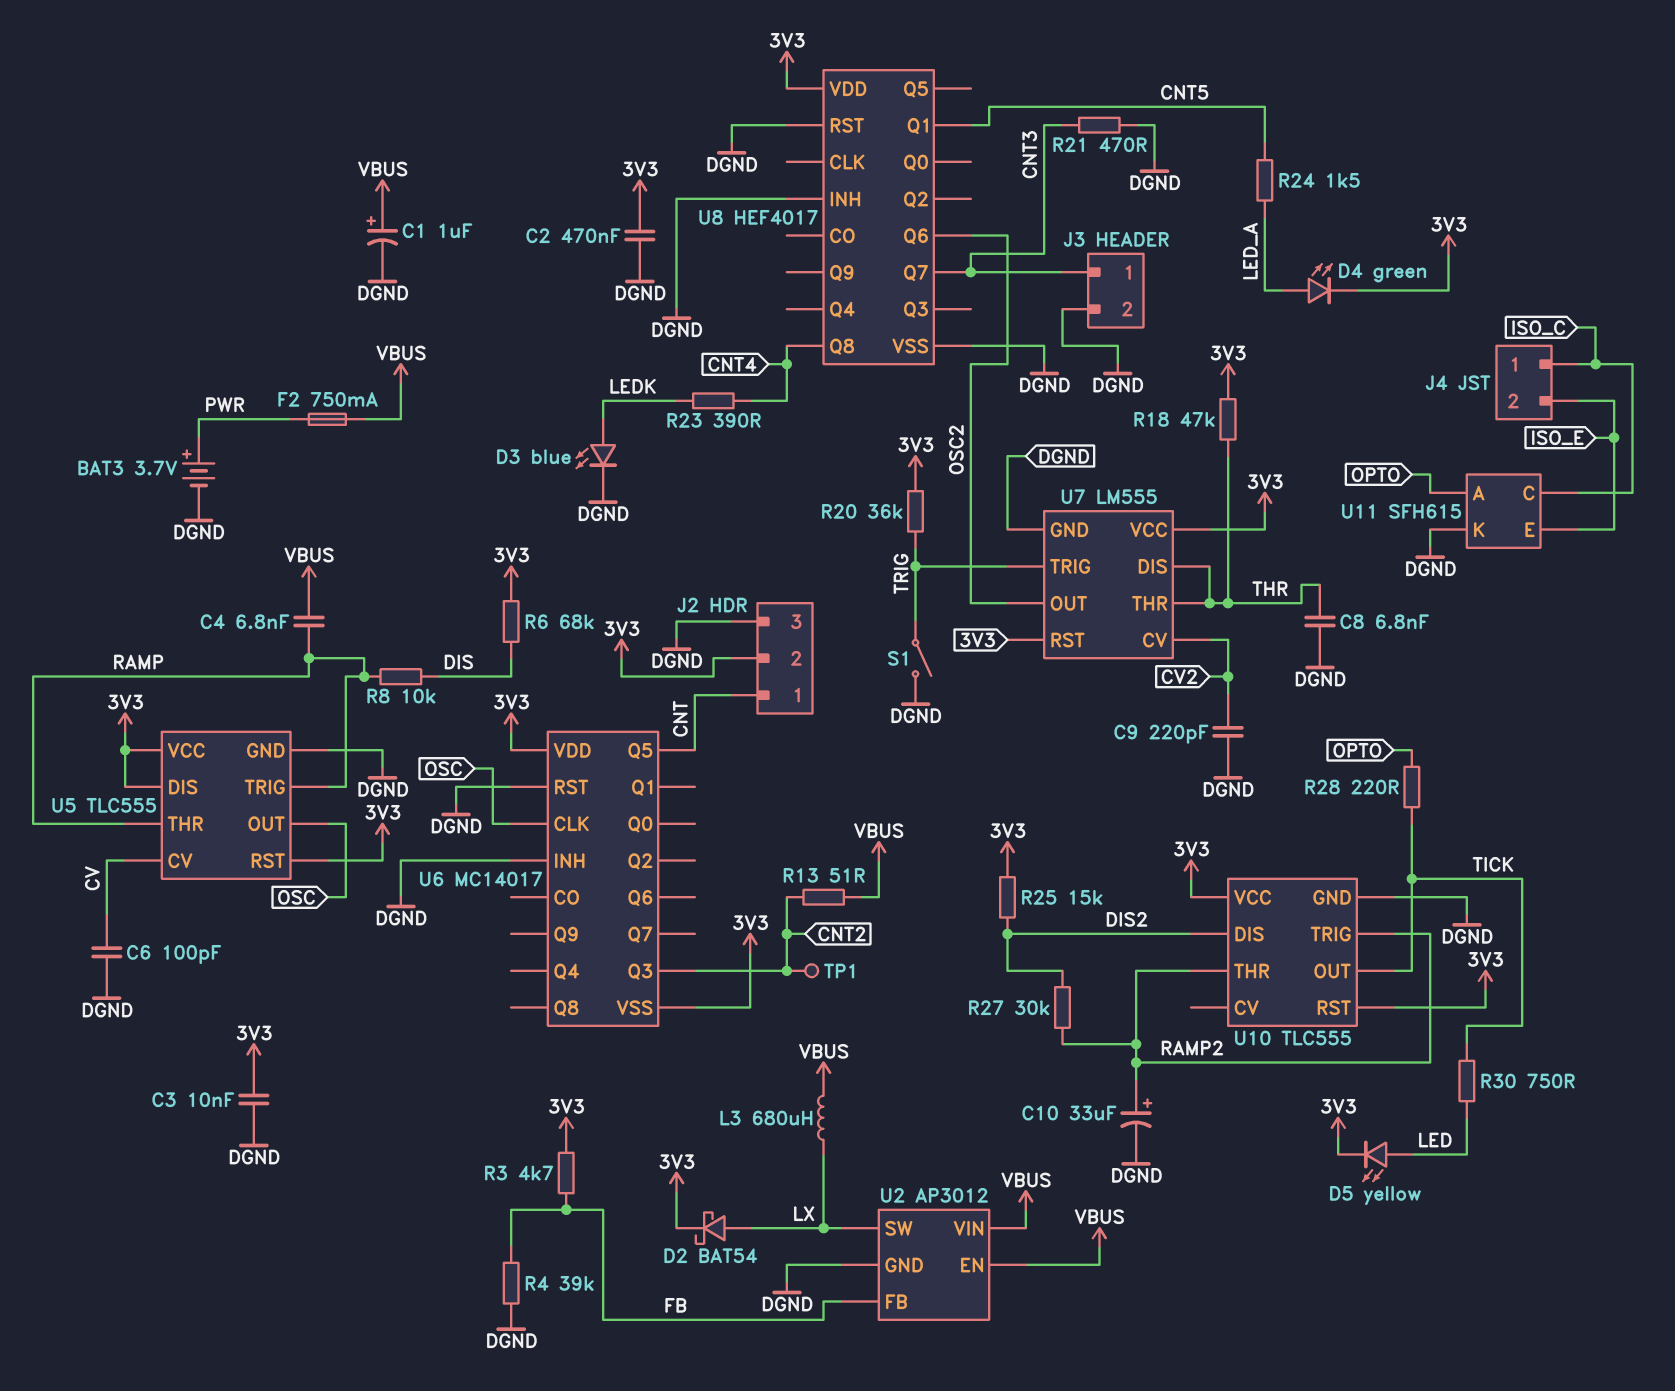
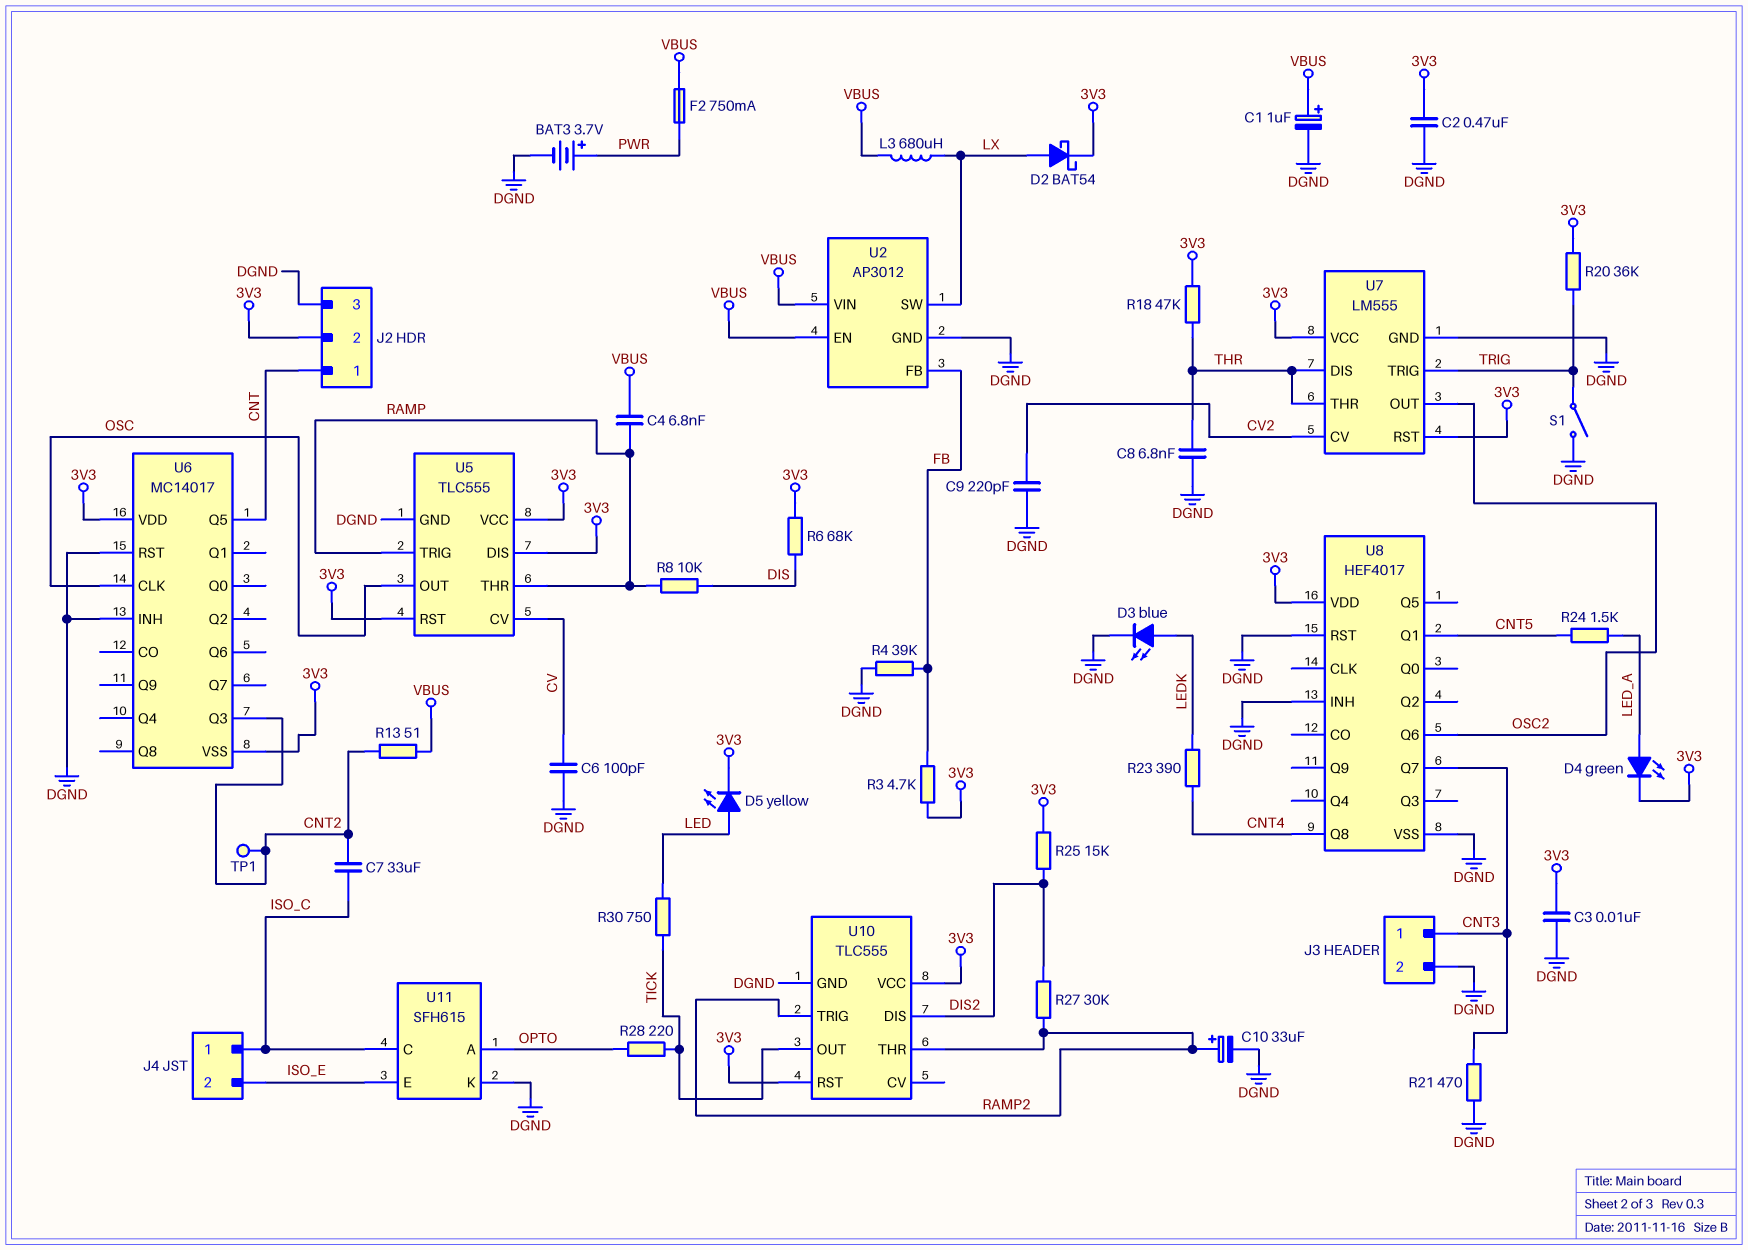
C7: none -> 33uF (CNT2, ISO_C)

